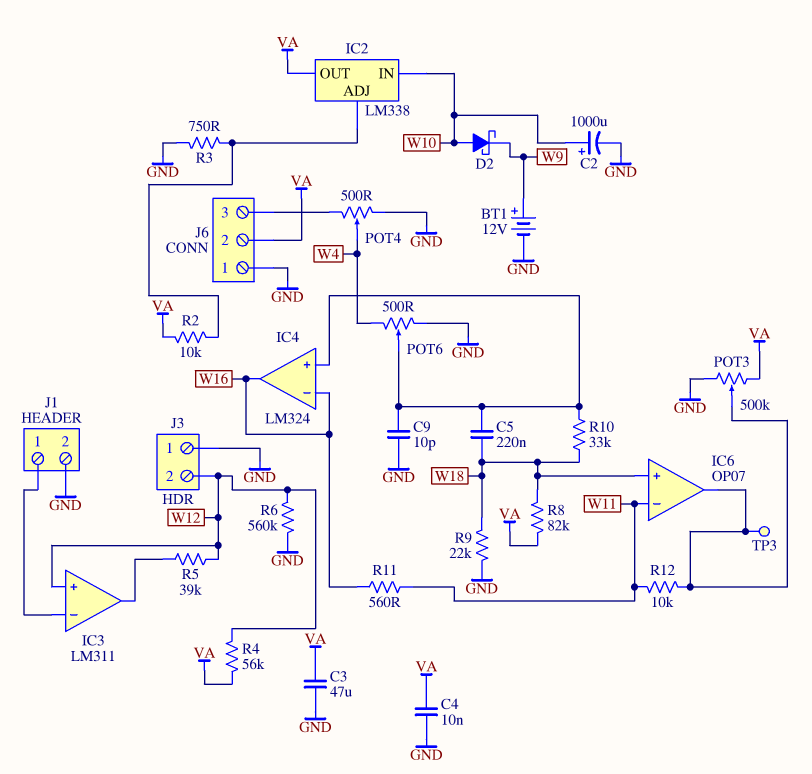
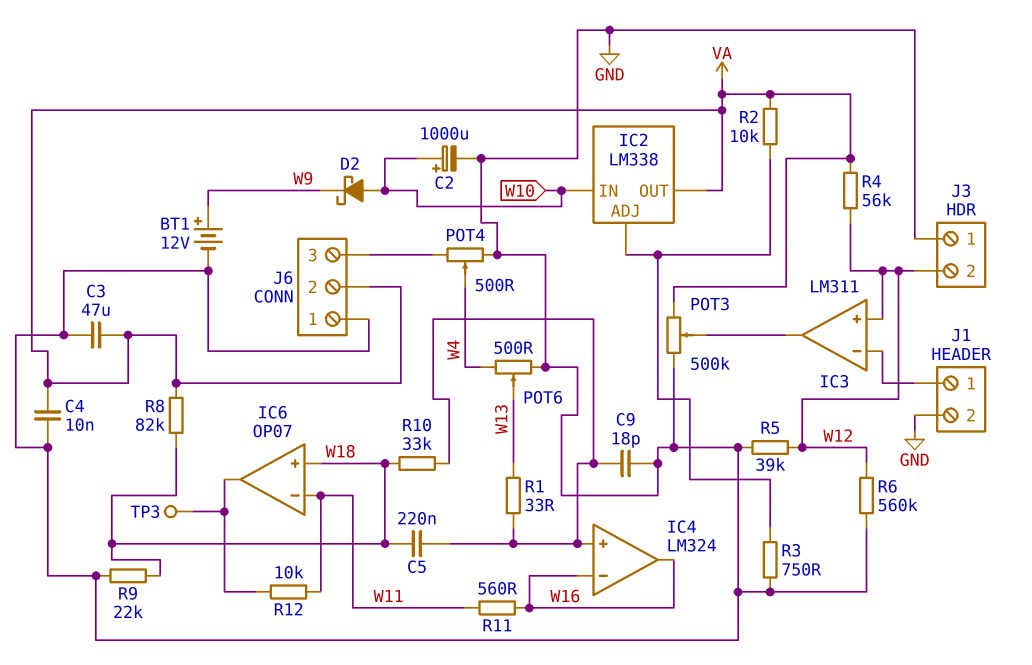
C9: 10pF (GND, IC4/in+) -> 18pF (GND, IC4/in+)
POT3: 500k (GND, VA, wiper IC6/out) -> 500k (GND, VA, wiper IC3/out)
POT6: 500 (GND, W4, wiper IC4/in+) -> 500 (GND, W4, wiper W13)
R1: none -> 33 (IC4/in+, W13)
R5: 39k (IC3/out, W12) -> 39k (GND, W12)

